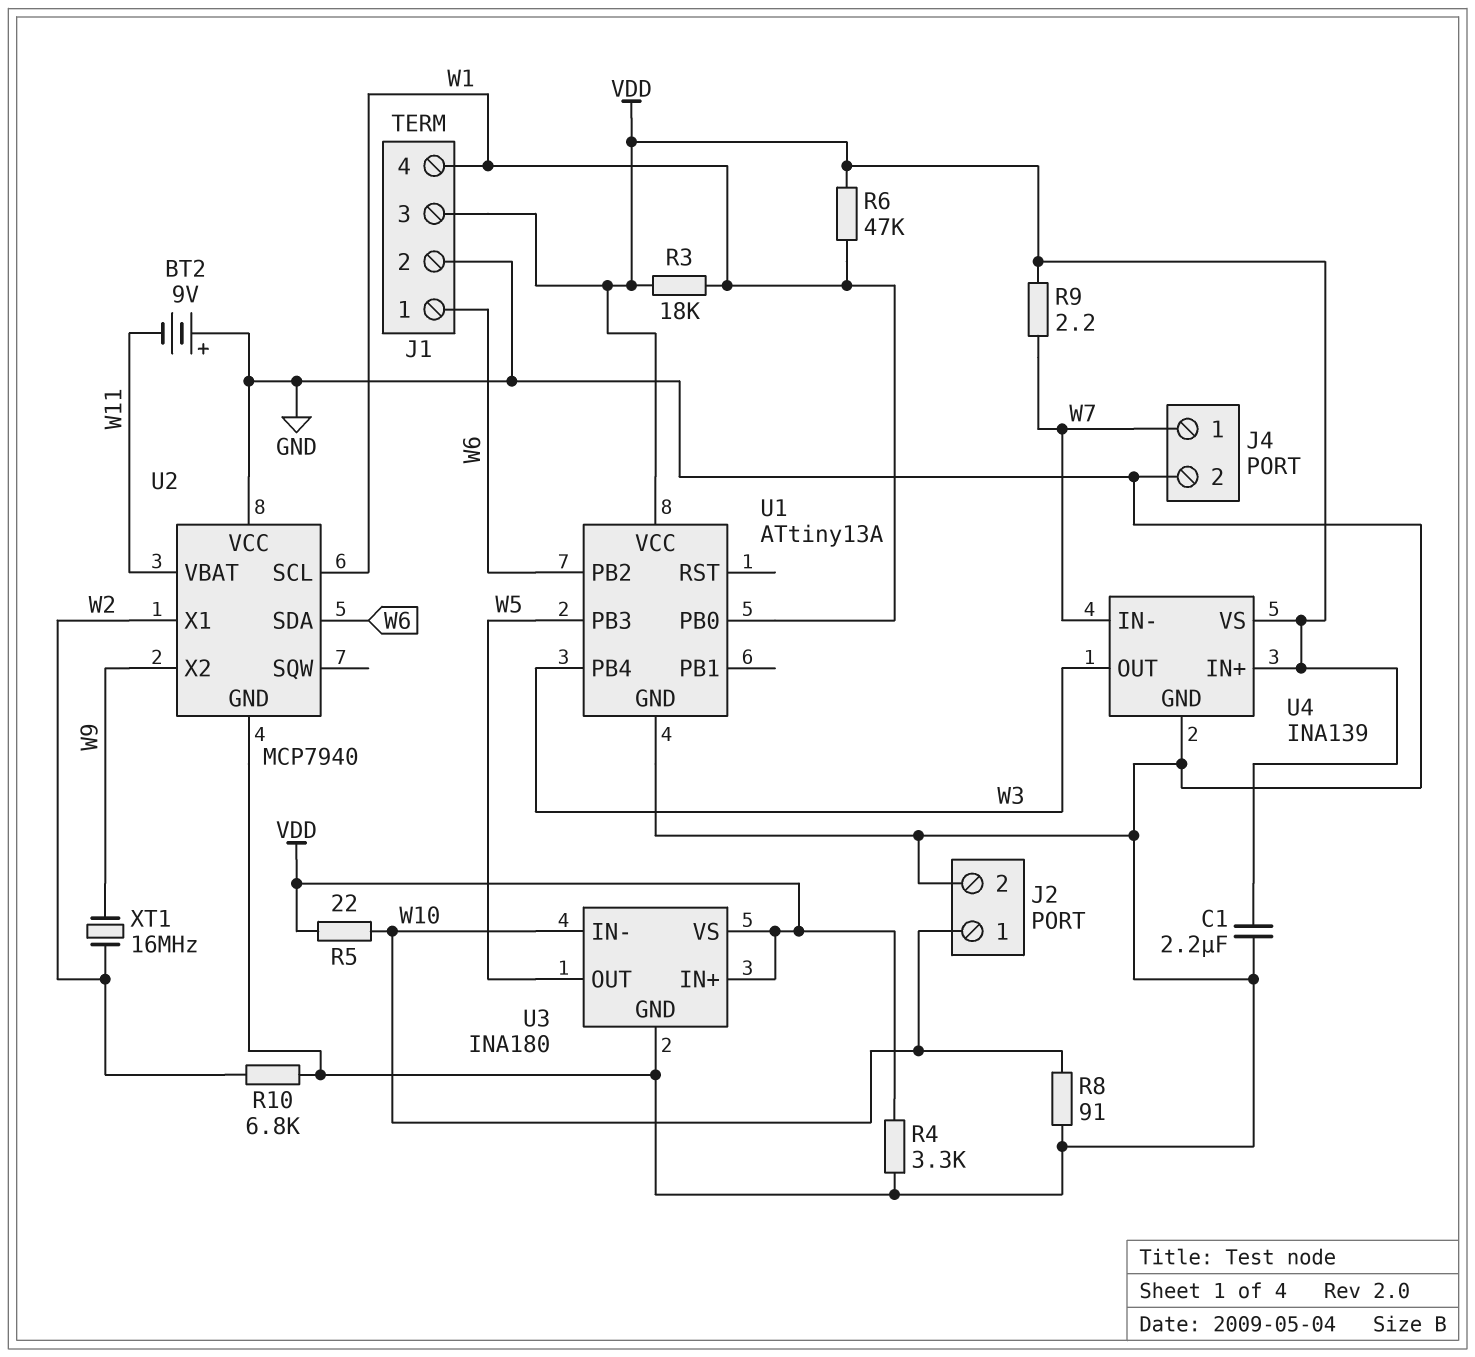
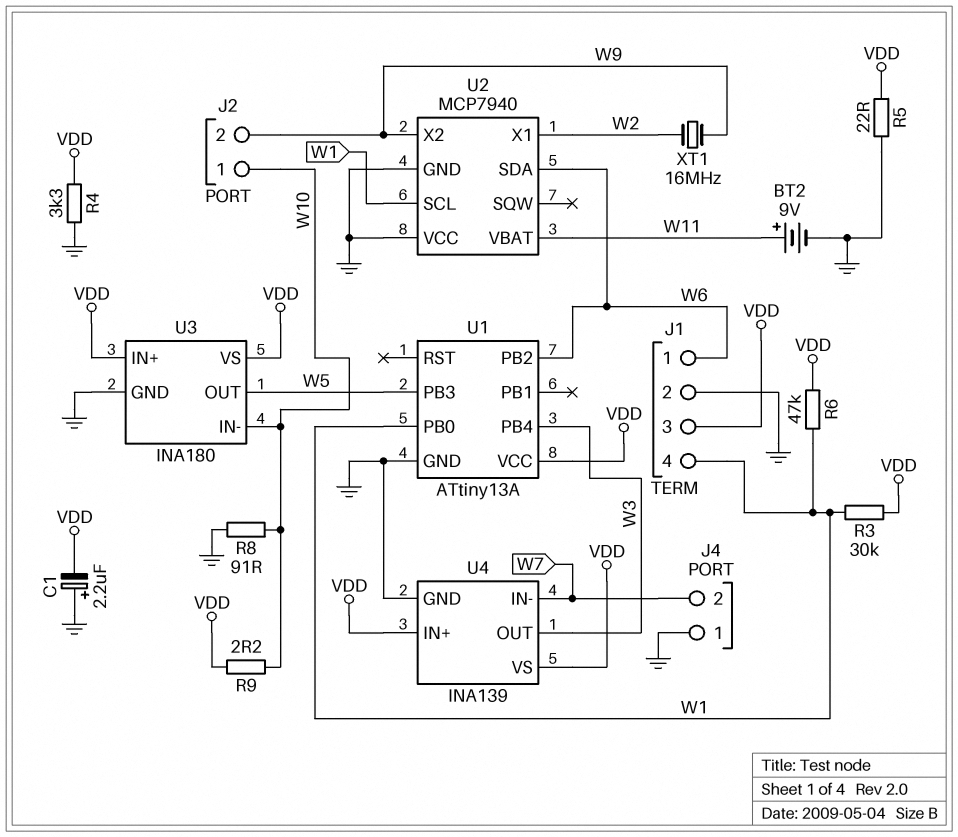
BT2: 9V (plus GND, minus W11) -> 9V (plus W11, minus GND)
C1: 2.2uF (GND, VDD) -> 2.2uF (plus GND, minus VDD)
J2 pin 2: GND -> W9
J4 pin 1: W7 -> GND
J4 pin 2: GND -> W7
R3: 18k (VDD, W1) -> 30k (VDD, W1)
R5: 22 (VDD, W10) -> 22 (GND, VDD)
R9: 2.2 (VDD, W7) -> 2.2 (VDD, W10)
R10: 6.8k (GND, W2) -> none

